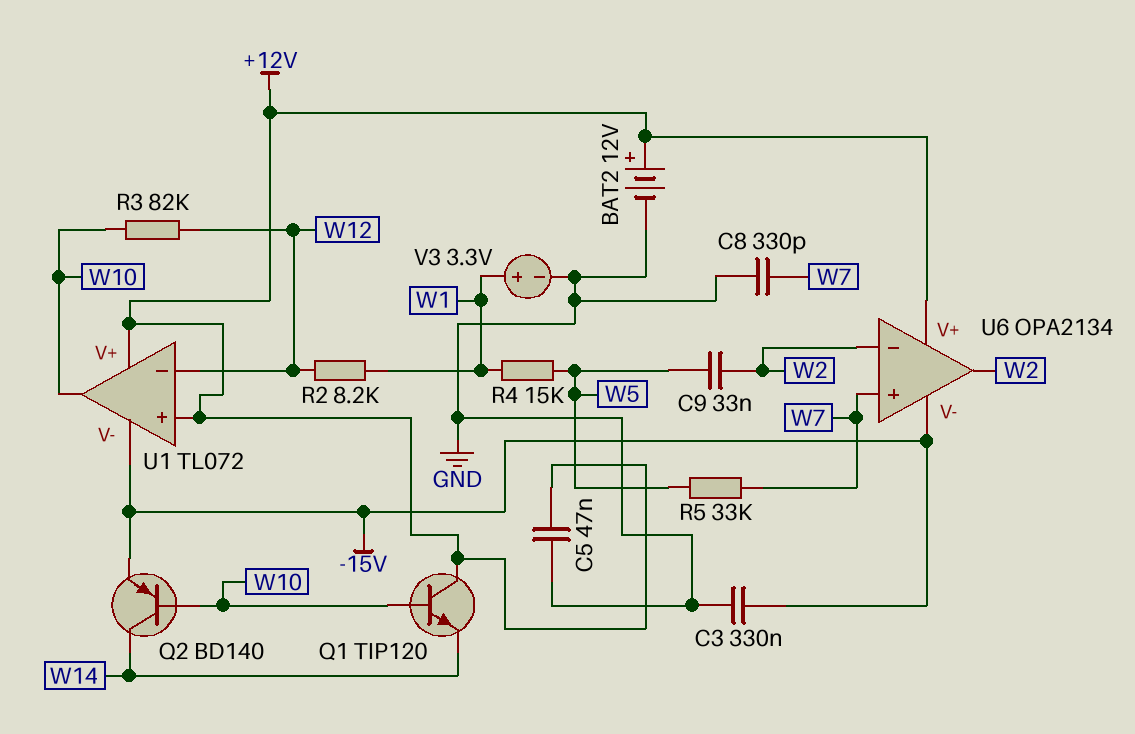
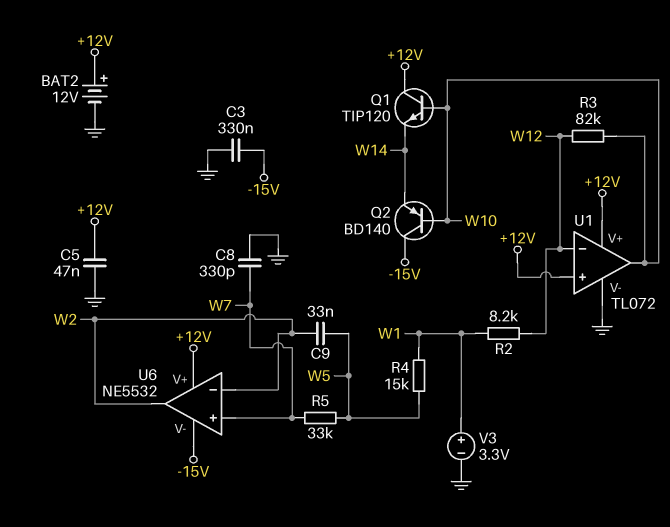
Q2: PNP BD140 (B W10, C W14, E -15V) -> PNP BD140 (B W10, C -15V, E W14)
U1 pin V-: -15V -> GND
U6: OPA2134 -> NE5532

